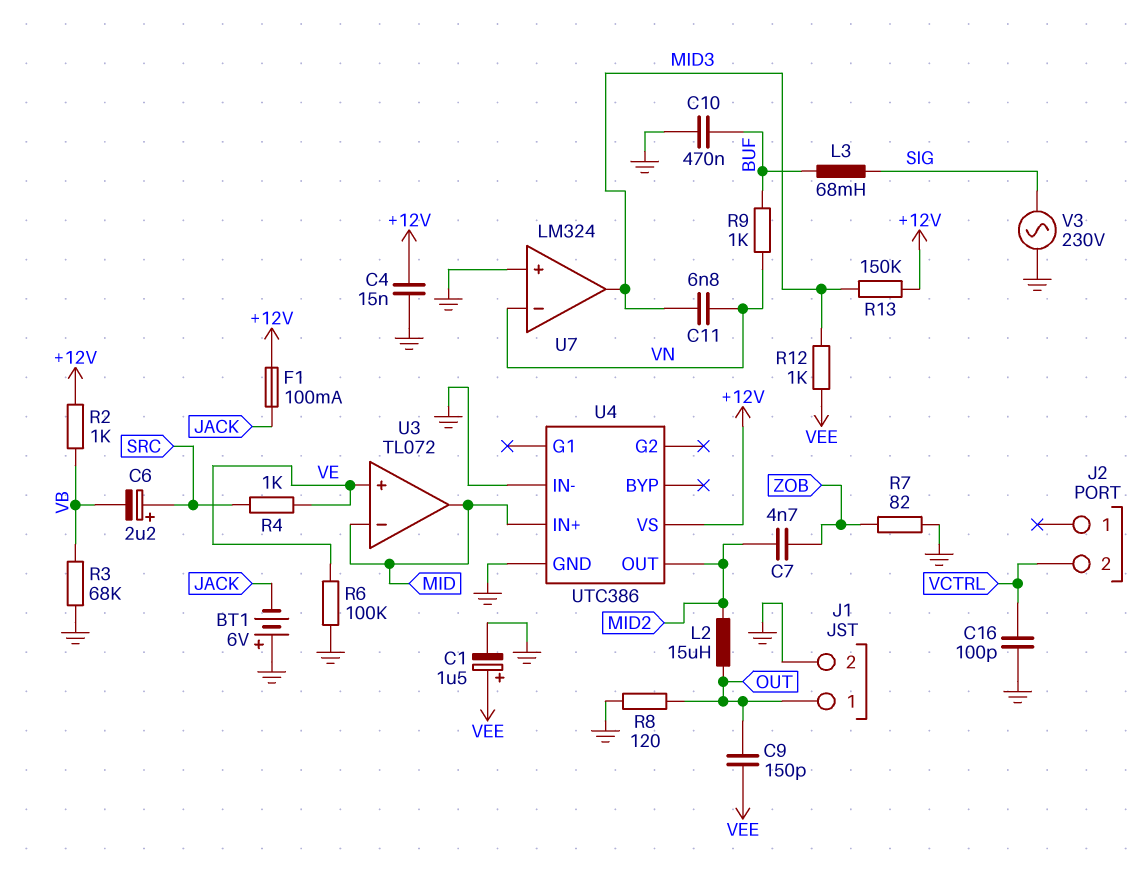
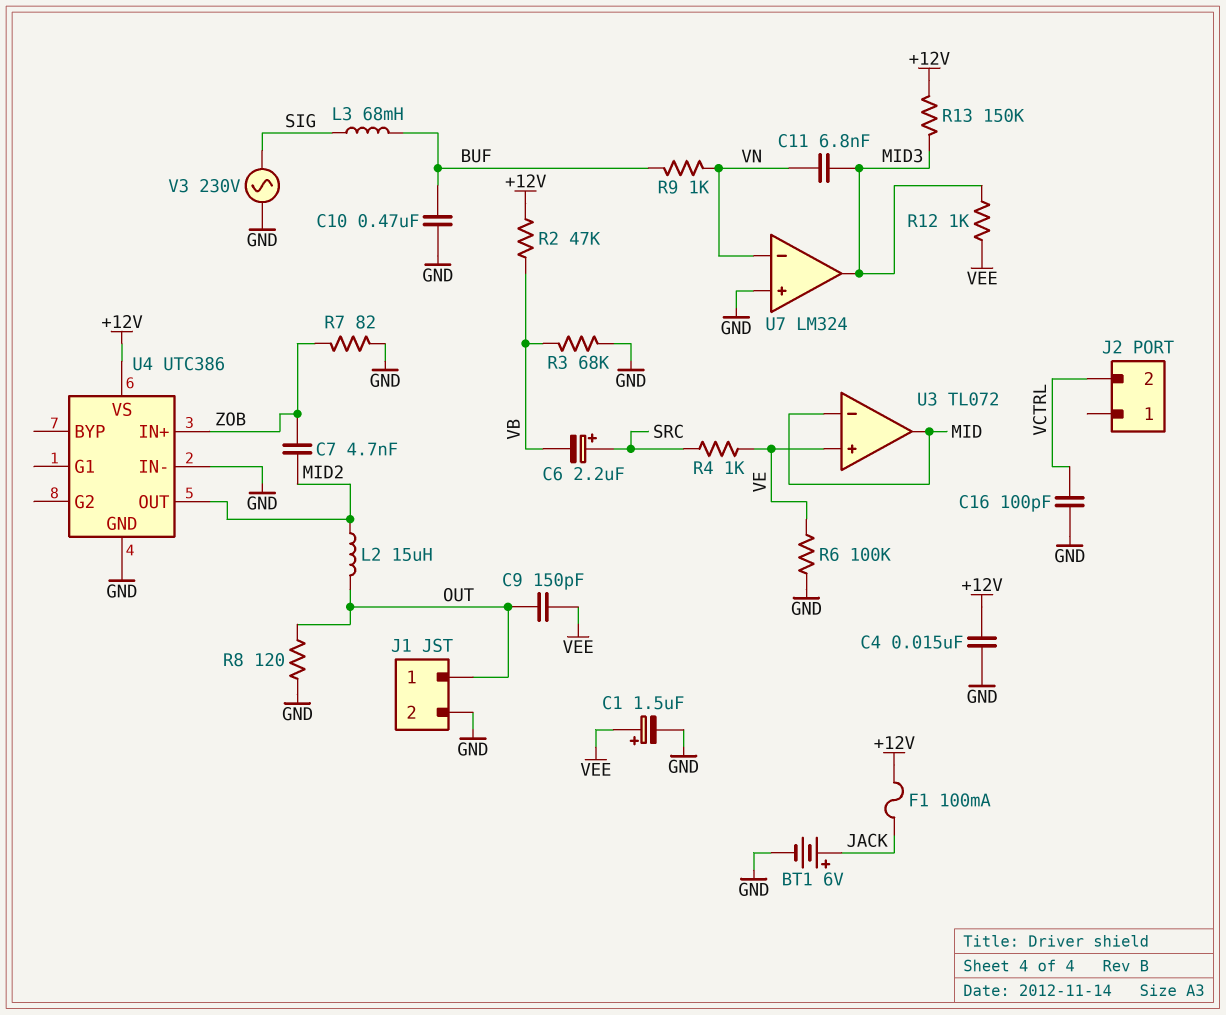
BT1: 6V (plus GND, minus JACK) -> 6V (plus JACK, minus GND)
R2: 1k (+12V, VB) -> 47k (+12V, VB)
U4 pin IN+: MID -> ZOB

